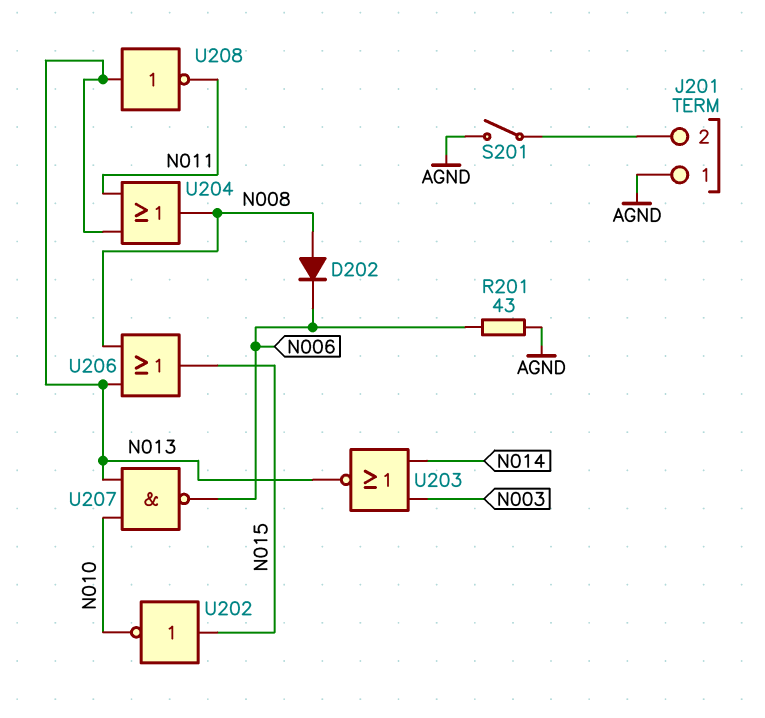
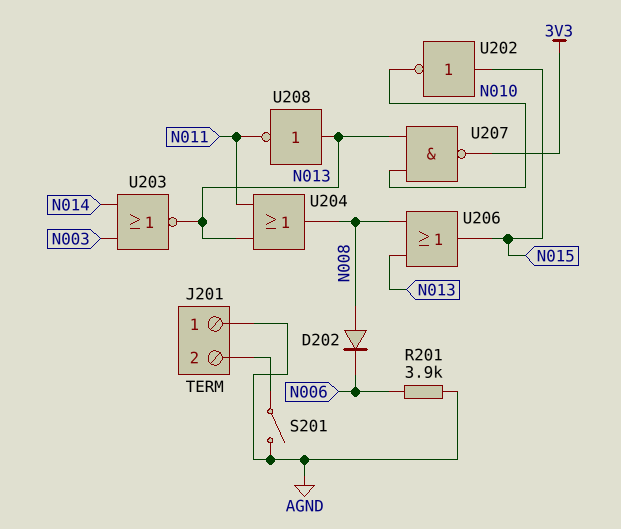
R201: 43 (AGND, N006) -> 3.9k (AGND, N006)
U207: NAND (in N010, in N013, out N006) -> NAND (in N010, in N013, out 3V3)

